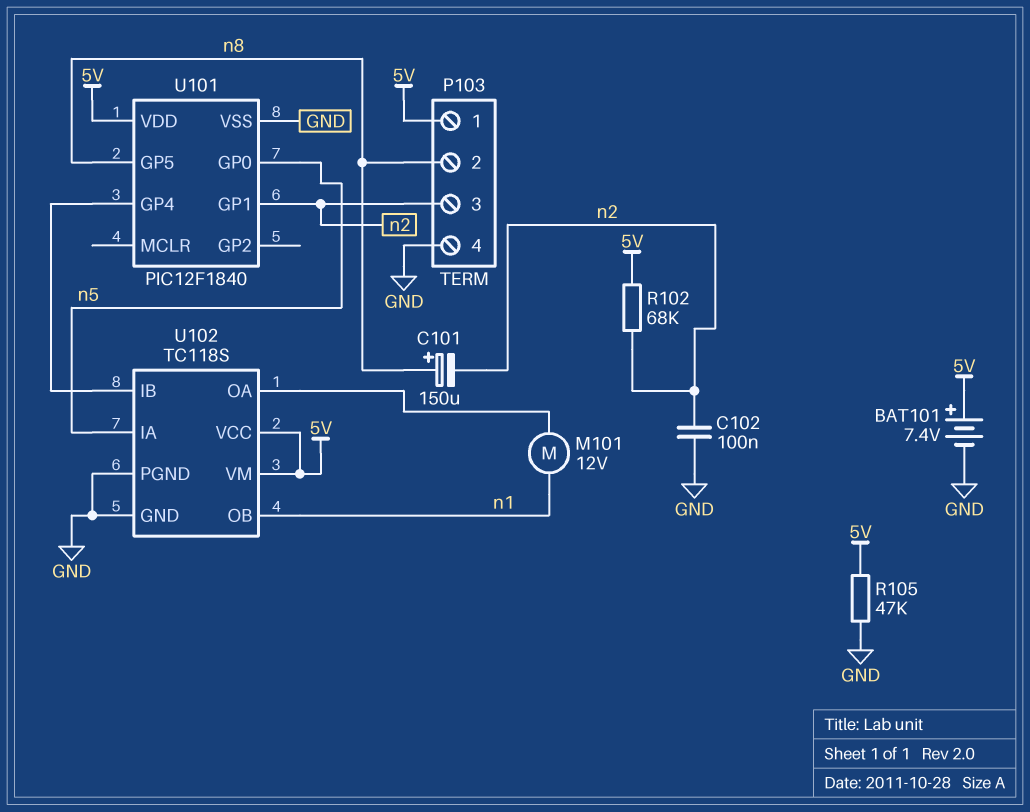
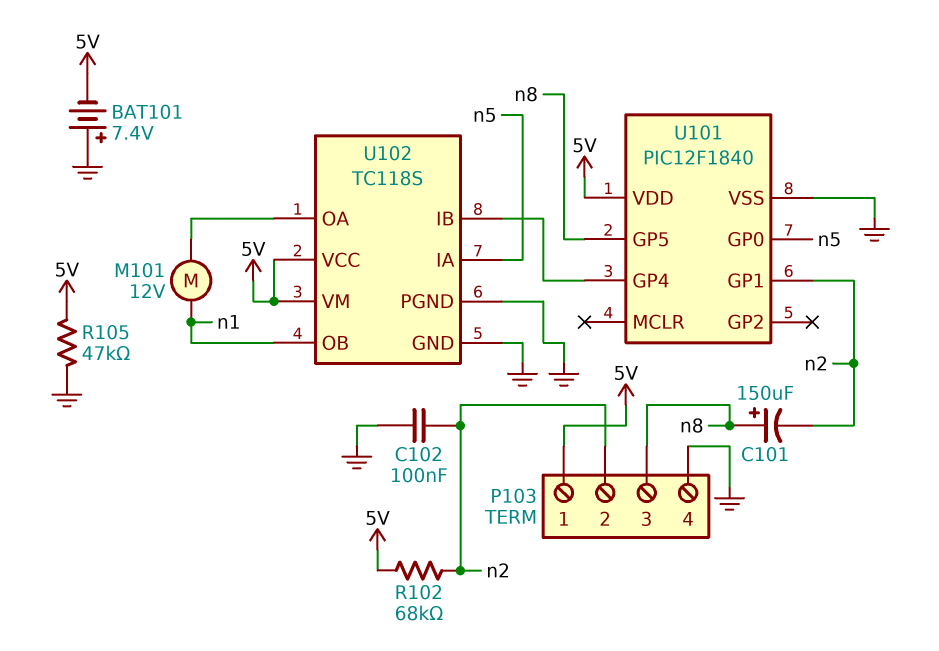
BAT101: 7.4V (plus 5V, minus GND) -> 7.4V (plus GND, minus 5V)
P103 pin 2: n8 -> n2
P103 pin 3: n2 -> n8

